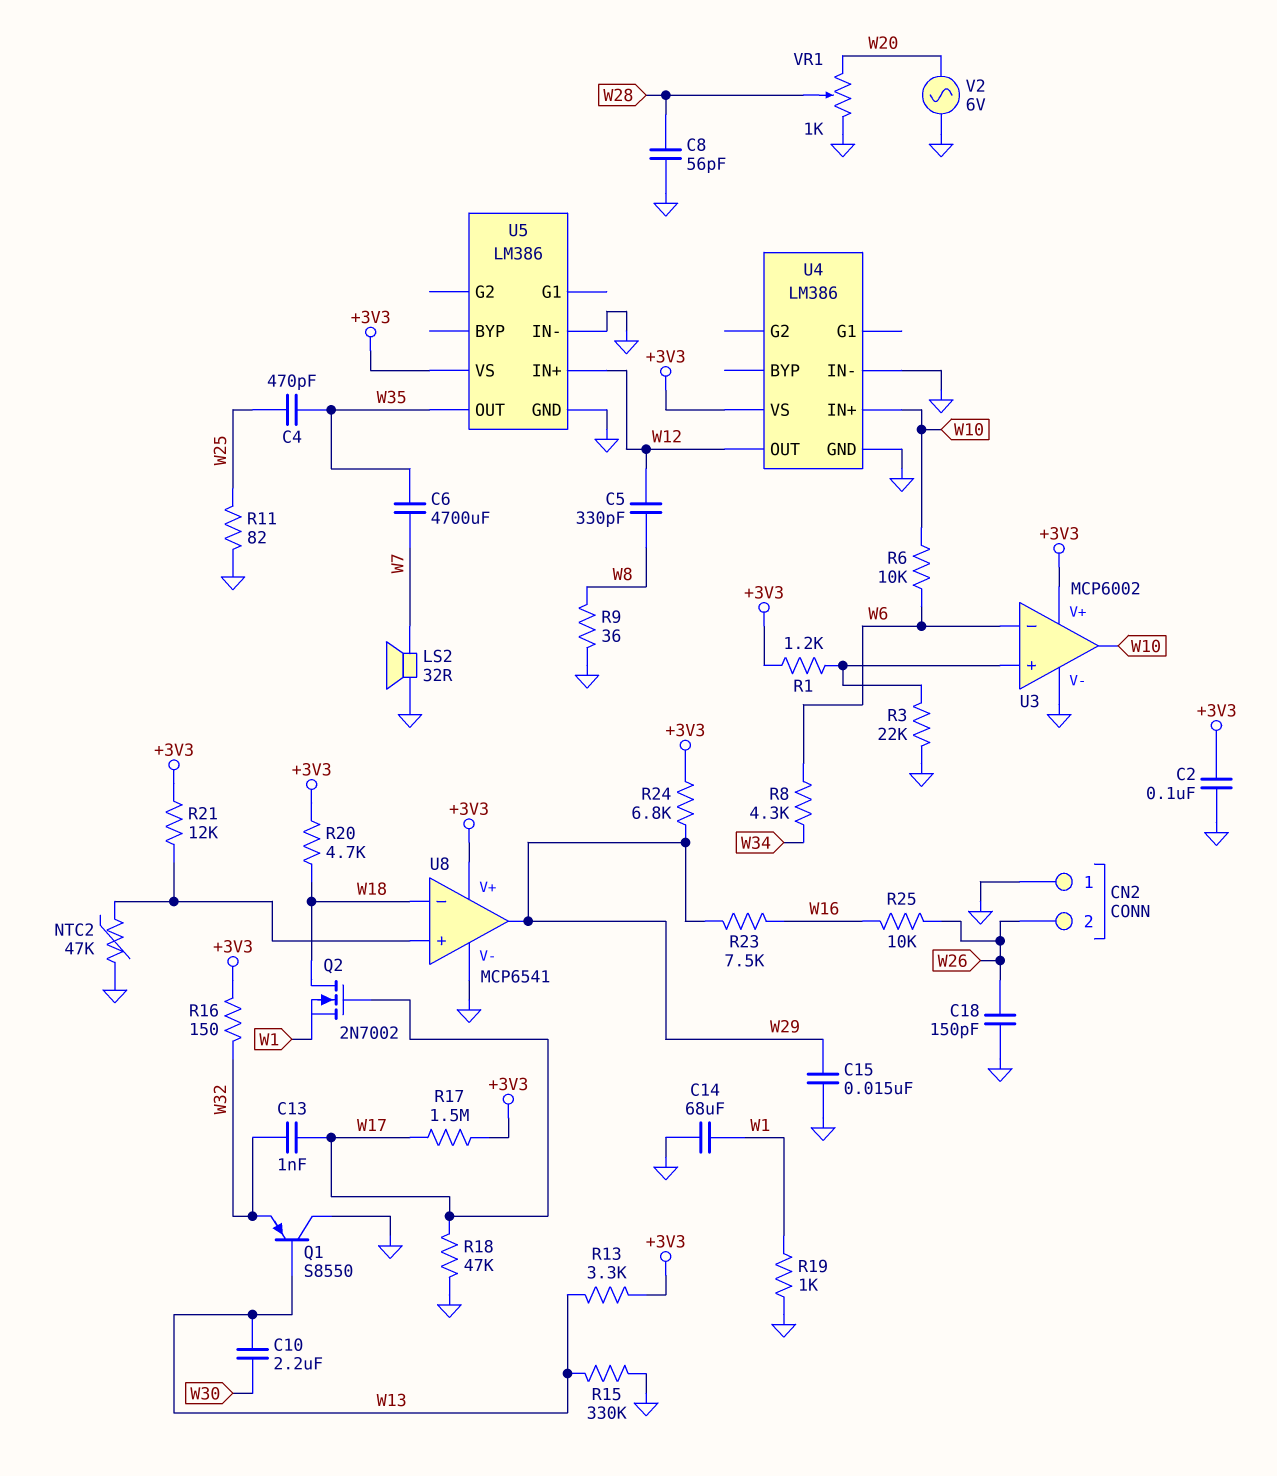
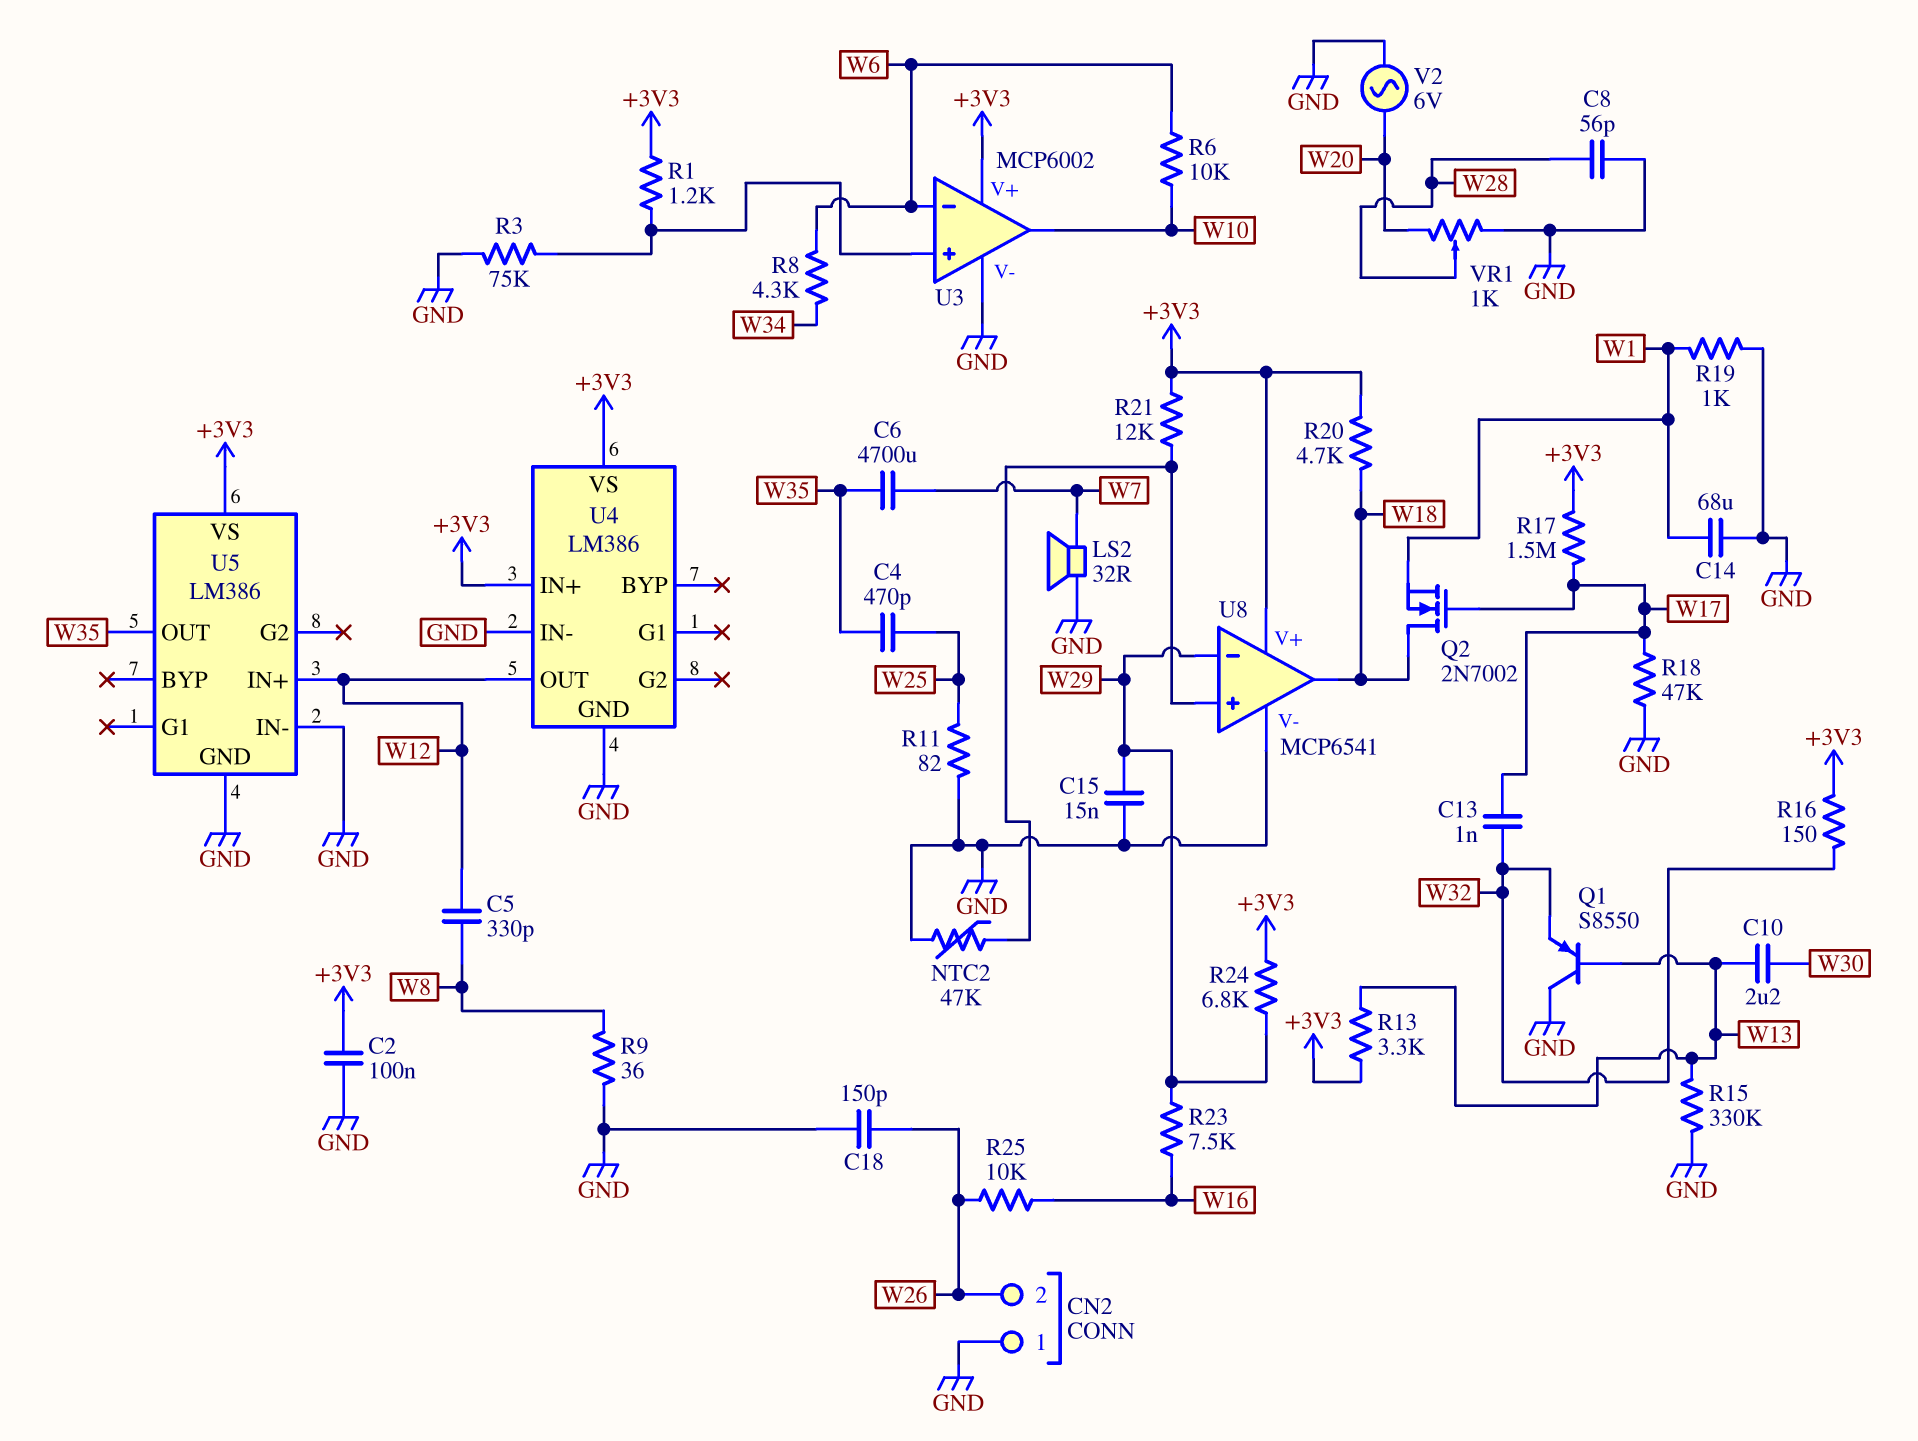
R3: 22k (GND, U3/in+) -> 75k (GND, U3/in+)
U4 pin IN+: W10 -> +3V3
U8 pin in-: W18 -> W29
U8 pin out: W29 -> W18

